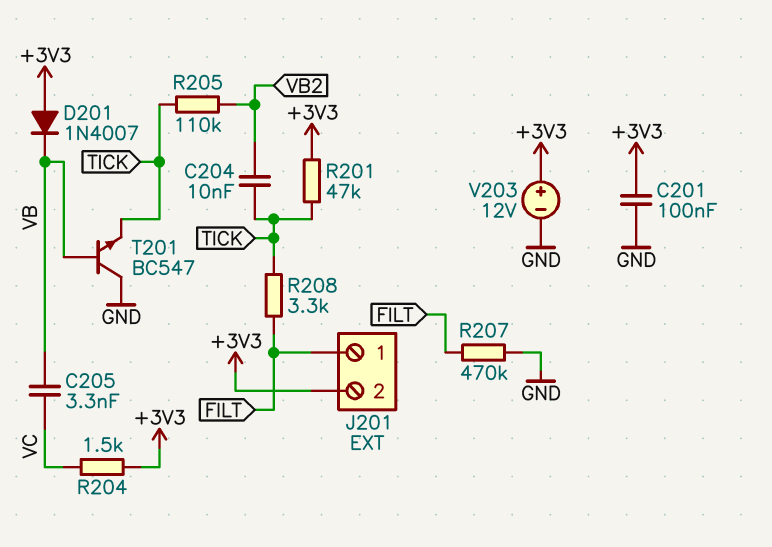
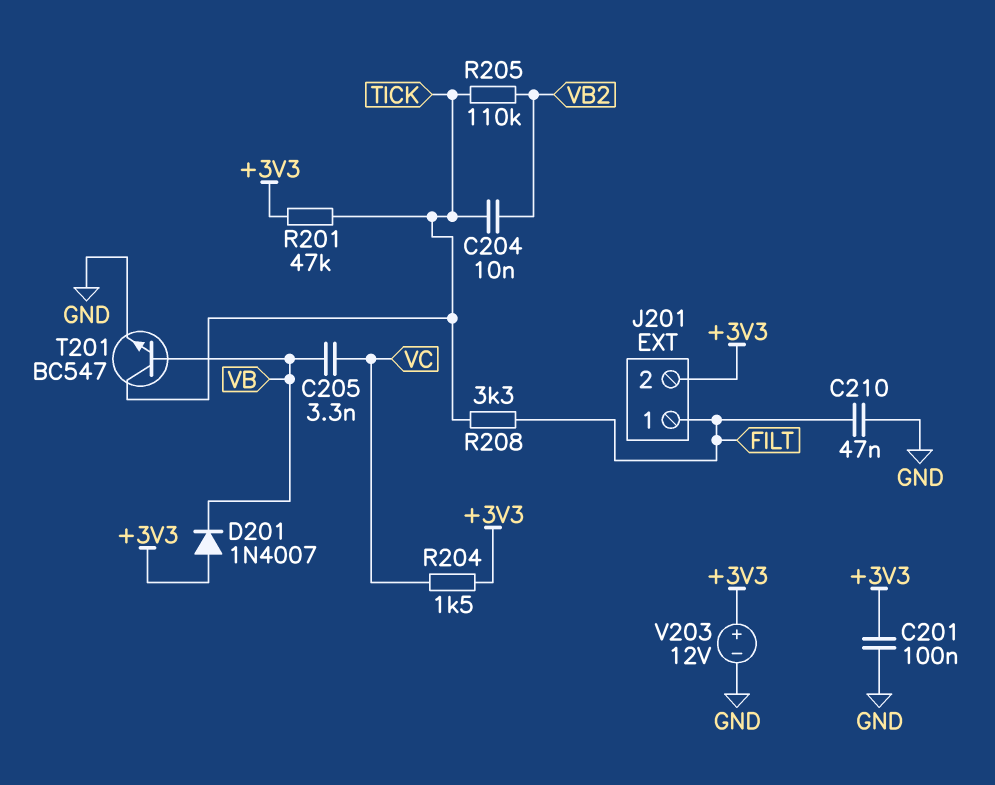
C210: none -> 47nF (FILT, GND)
R207: 470k (FILT, GND) -> none
T201: NPN BC547 (B VB, C GND, E TICK) -> NPN BC547 (B VB, C TICK, E GND)

